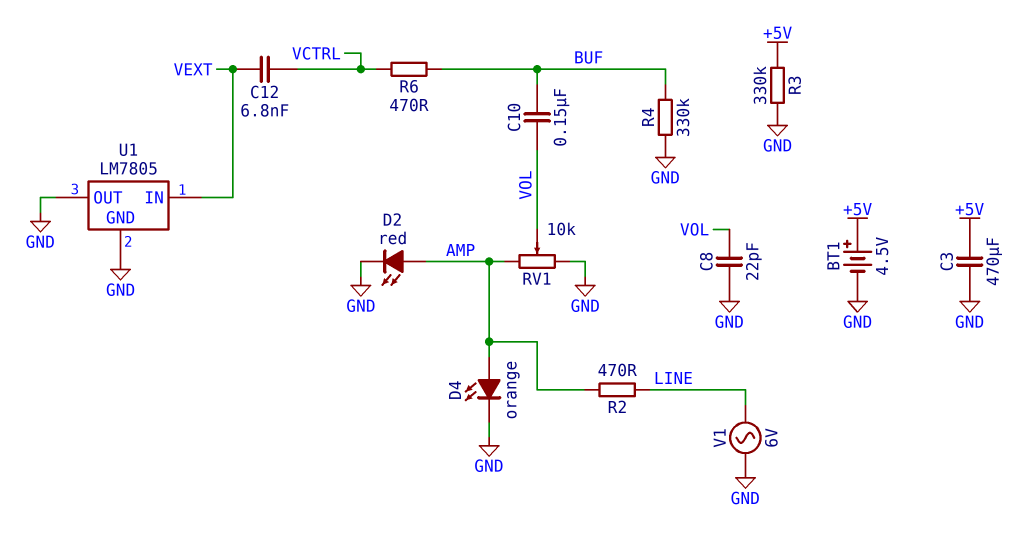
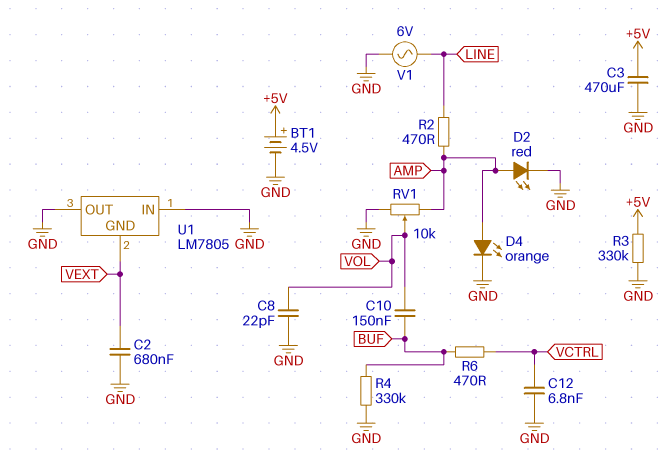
C2: none -> 680nF (GND, VEXT)
C12: 6.8nF (VCTRL, VEXT) -> 6.8nF (GND, VCTRL)
U1 pin GND: GND -> VEXT
U1 pin IN: VEXT -> GND

